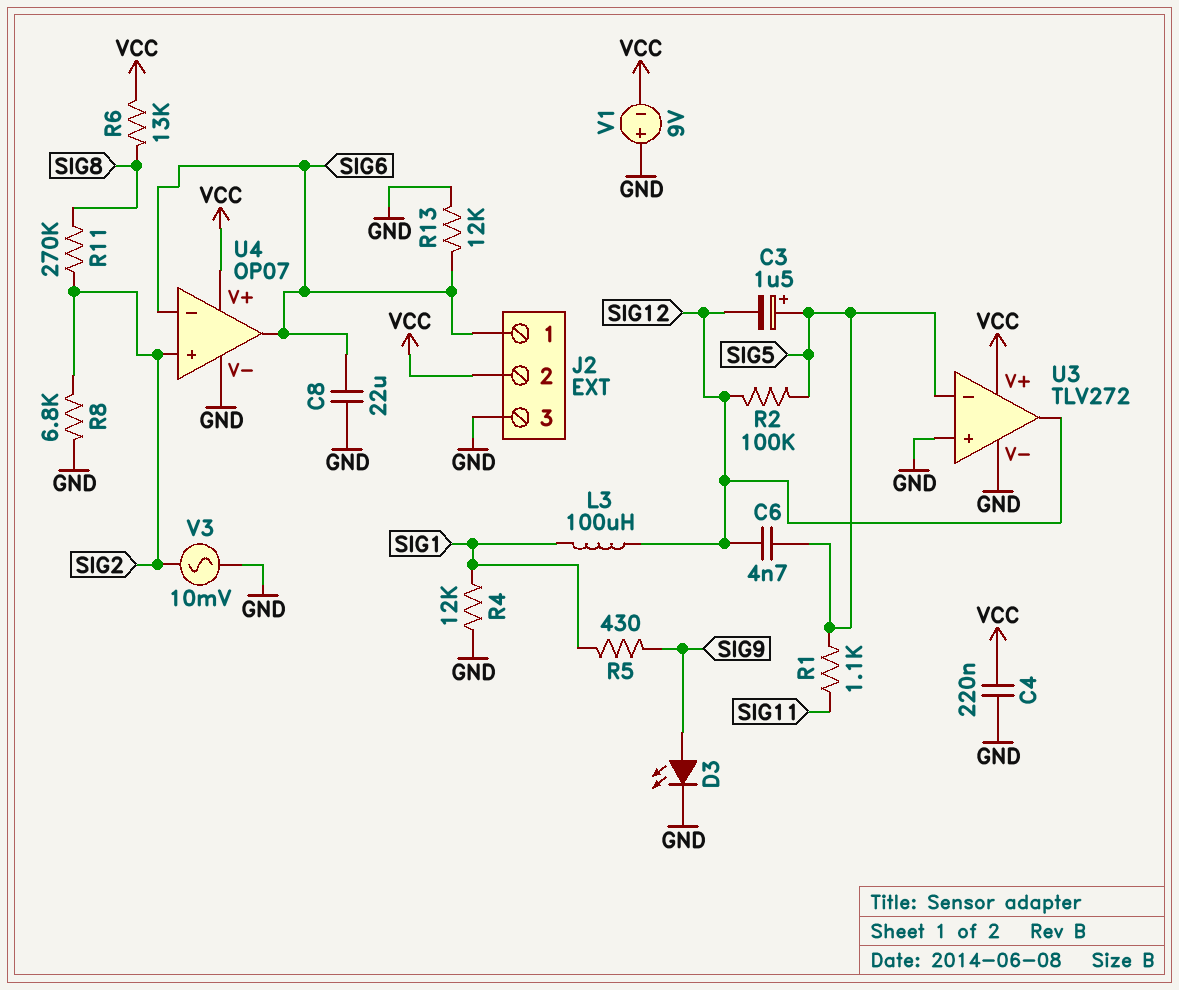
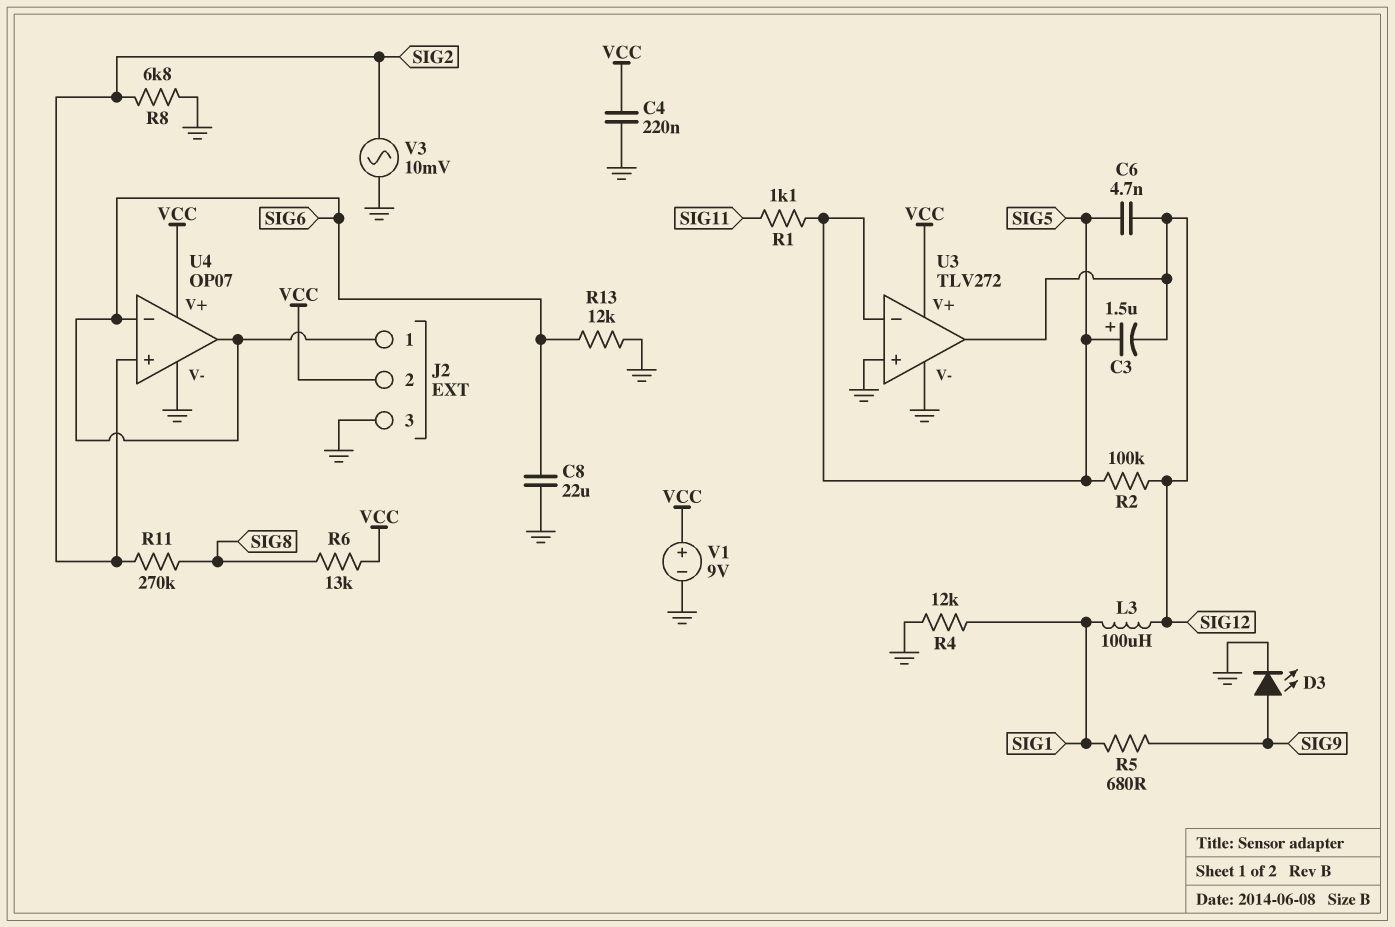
R5: 430 (SIG1, SIG9) -> 680 (SIG1, SIG9)
V1: 9V (plus GND, minus VCC) -> 9V (plus VCC, minus GND)

